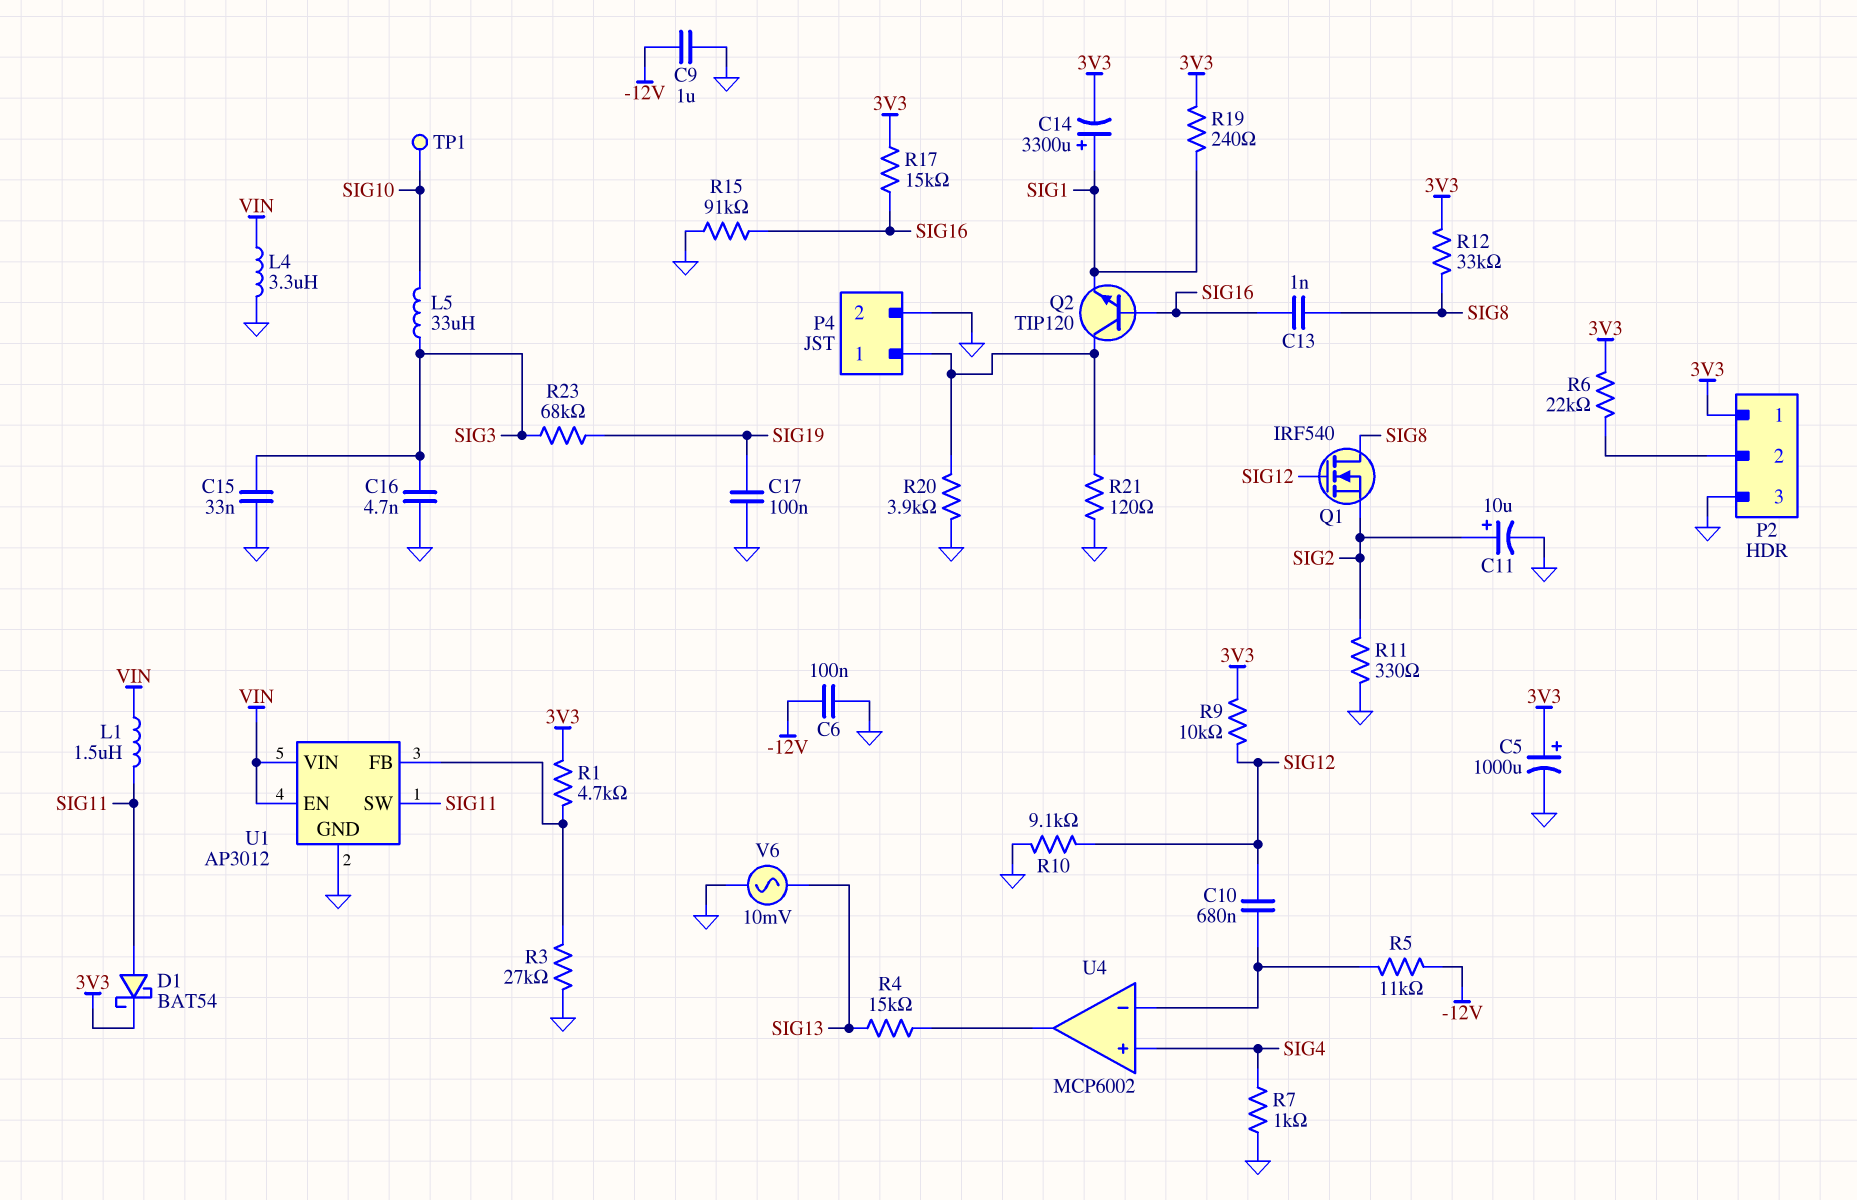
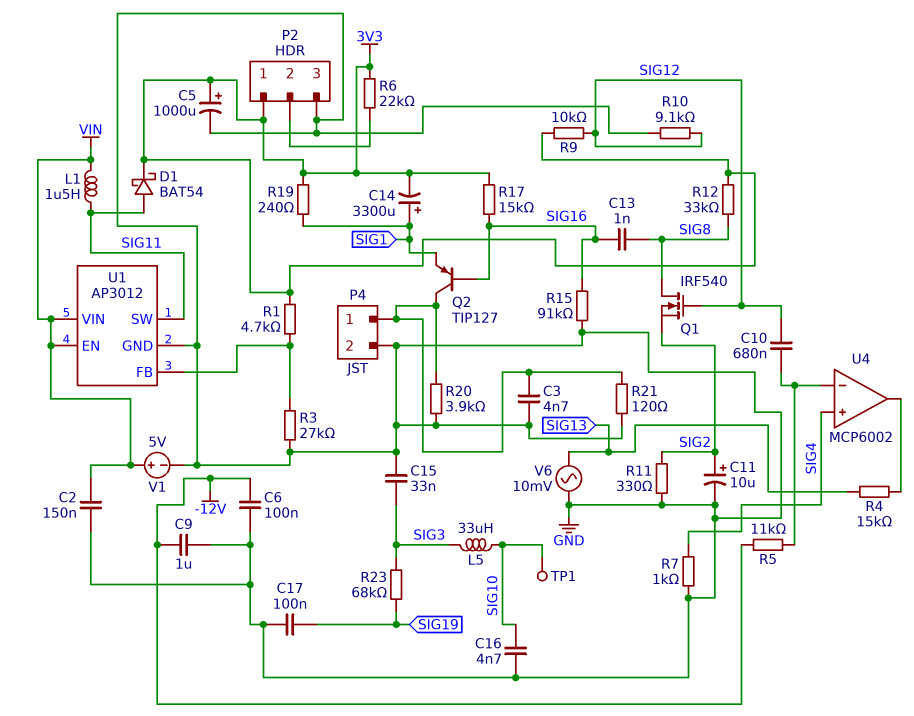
C2: none -> 150nF (GND, VIN)
C3: none -> 4.7nF (GND, P4/1)
C16: 4.7nF (GND, SIG3) -> 4.7nF (GND, SIG10)
L4: 3.3uH (GND, VIN) -> none
Q2: NPN TIP120 (B SIG16, C P4/1, E SIG1) -> PNP TIP127 (B SIG16, C P4/1, E SIG1)
V1: none -> 5V (plus VIN, minus GND)

